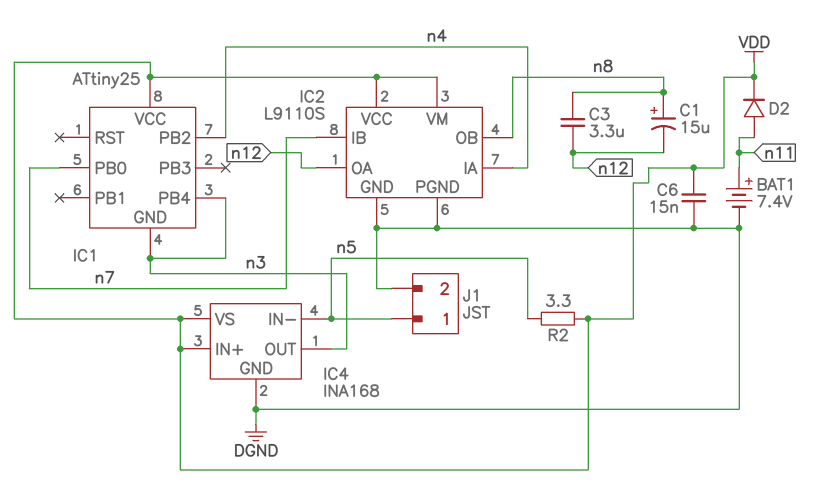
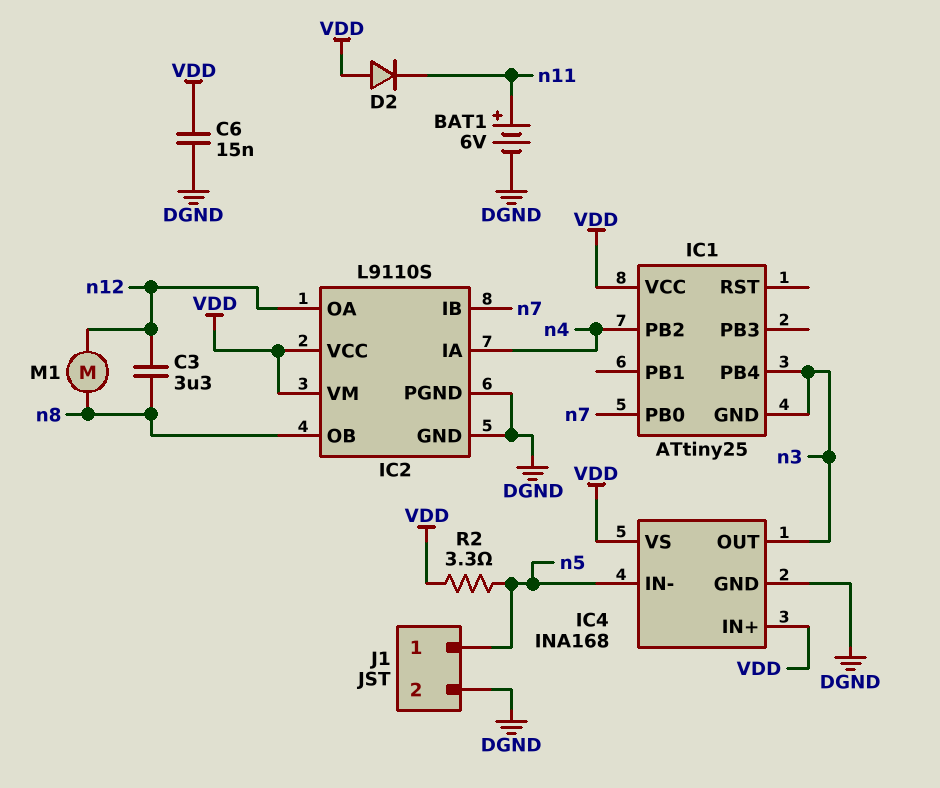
BAT1: 7.4V (plus n11, minus DGND) -> 6V (plus n11, minus DGND)
C1: 15uF (plus n8, minus n12) -> none
D2: diode (A n11, K VDD) -> diode (A VDD, K n11)
M1: none -> motor (n8, n12)

